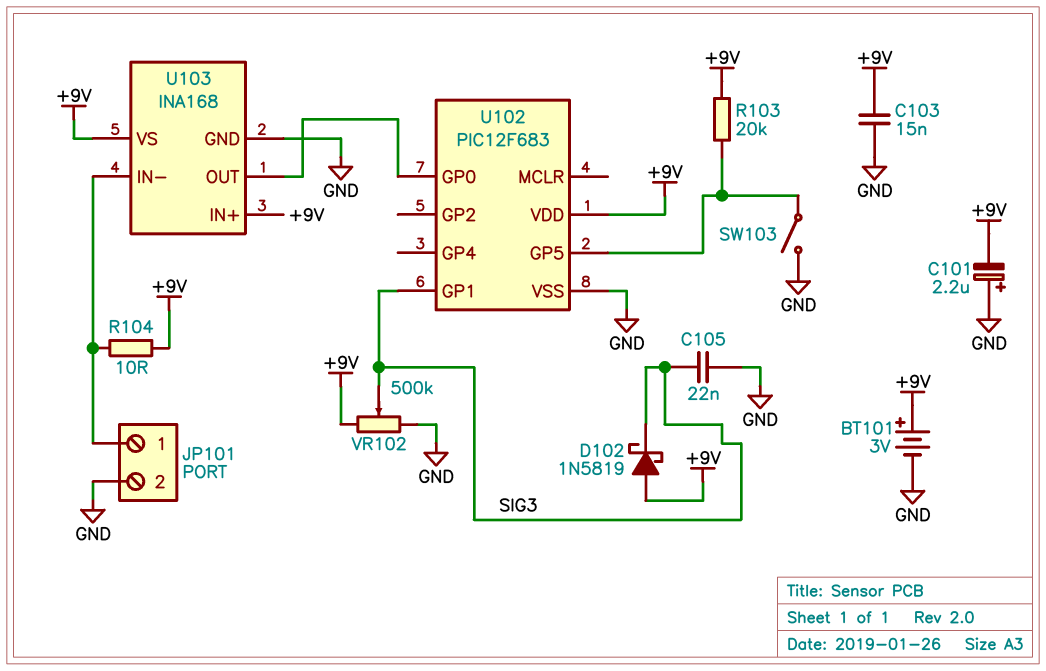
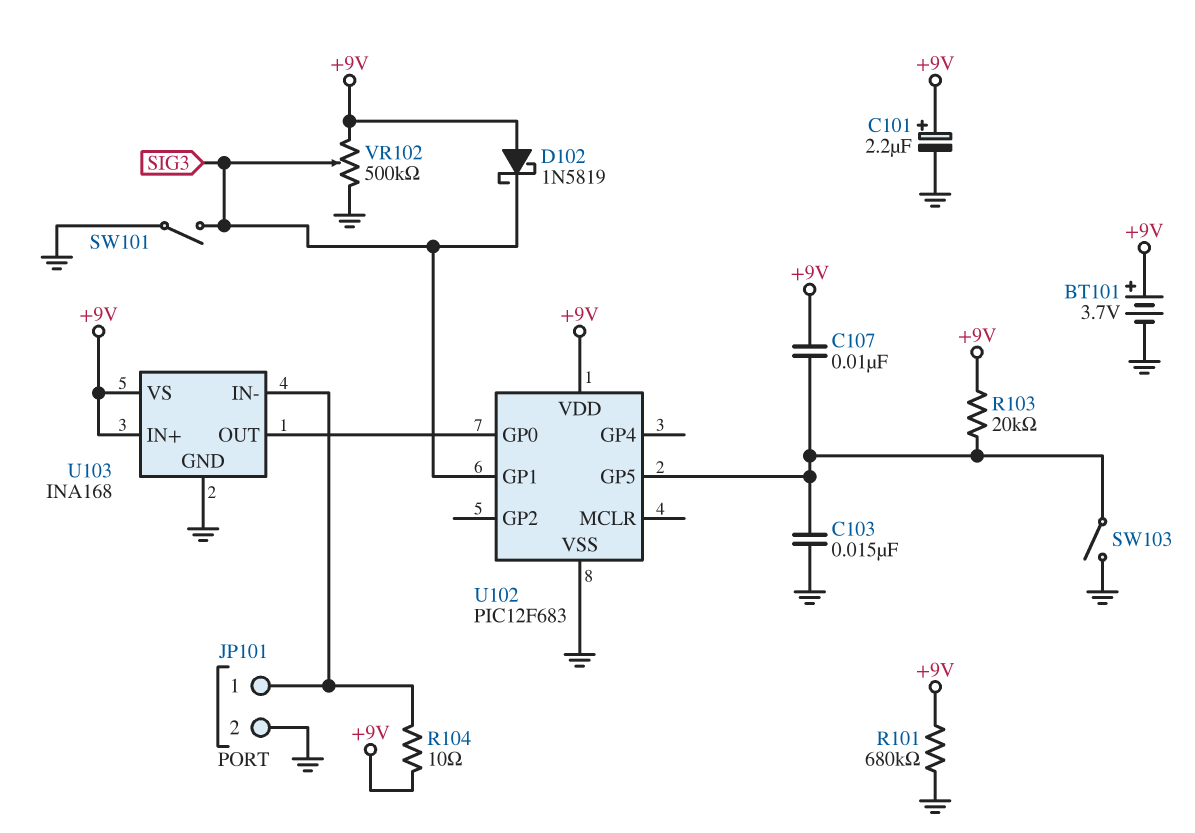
BT101: 3V (plus +9V, minus GND) -> 3.7V (plus +9V, minus GND)
C101: 2.2uF (plus GND, minus +9V) -> 2.2uF (plus +9V, minus GND)
C103: 15nF (+9V, GND) -> 15nF (GND, U102/GP5)
C105: 22nF (GND, SIG3) -> none
C107: none -> 10nF (+9V, U102/GP5)
R101: none -> 680k (+9V, GND)
SW101: none -> switch (GND, SIG3)

